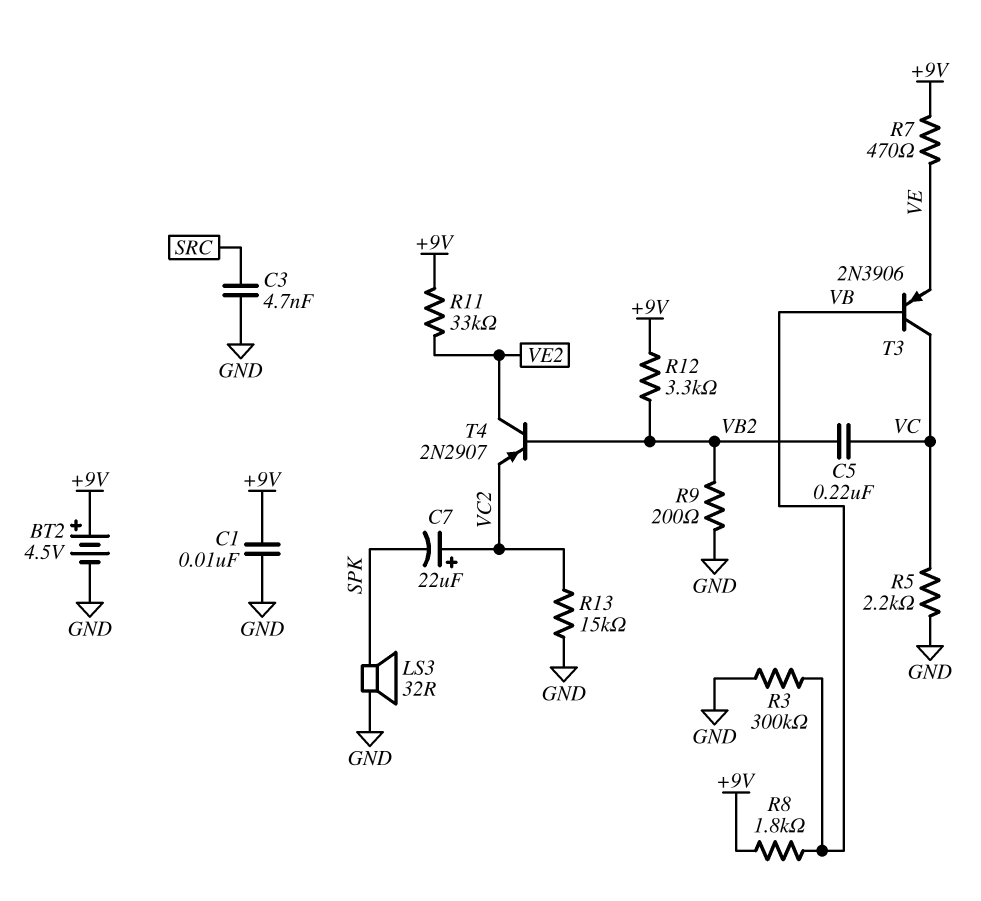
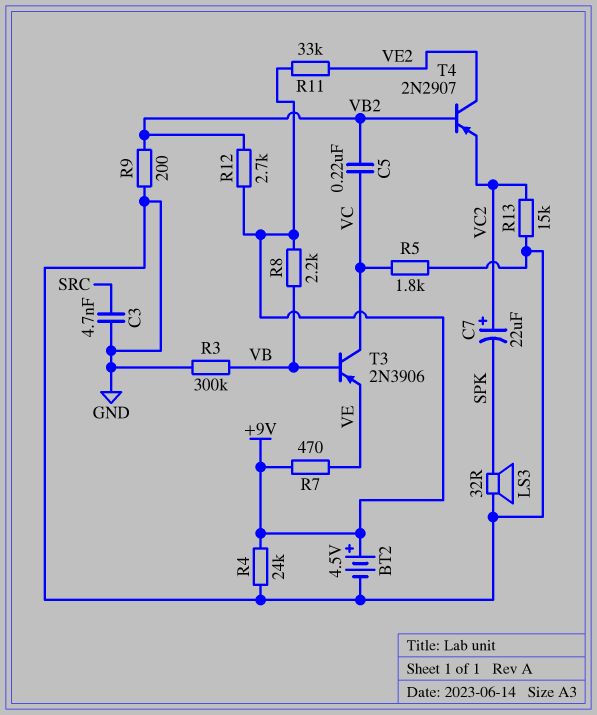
C1: 10nF (+9V, GND) -> none
R4: none -> 24k (+9V, GND)
R5: 2.2k (GND, VC) -> 1.8k (GND, VC)
R8: 1.8k (+9V, VB) -> 2.2k (+9V, VB)
R12: 3.3k (+9V, VB2) -> 2.7k (+9V, VB2)

